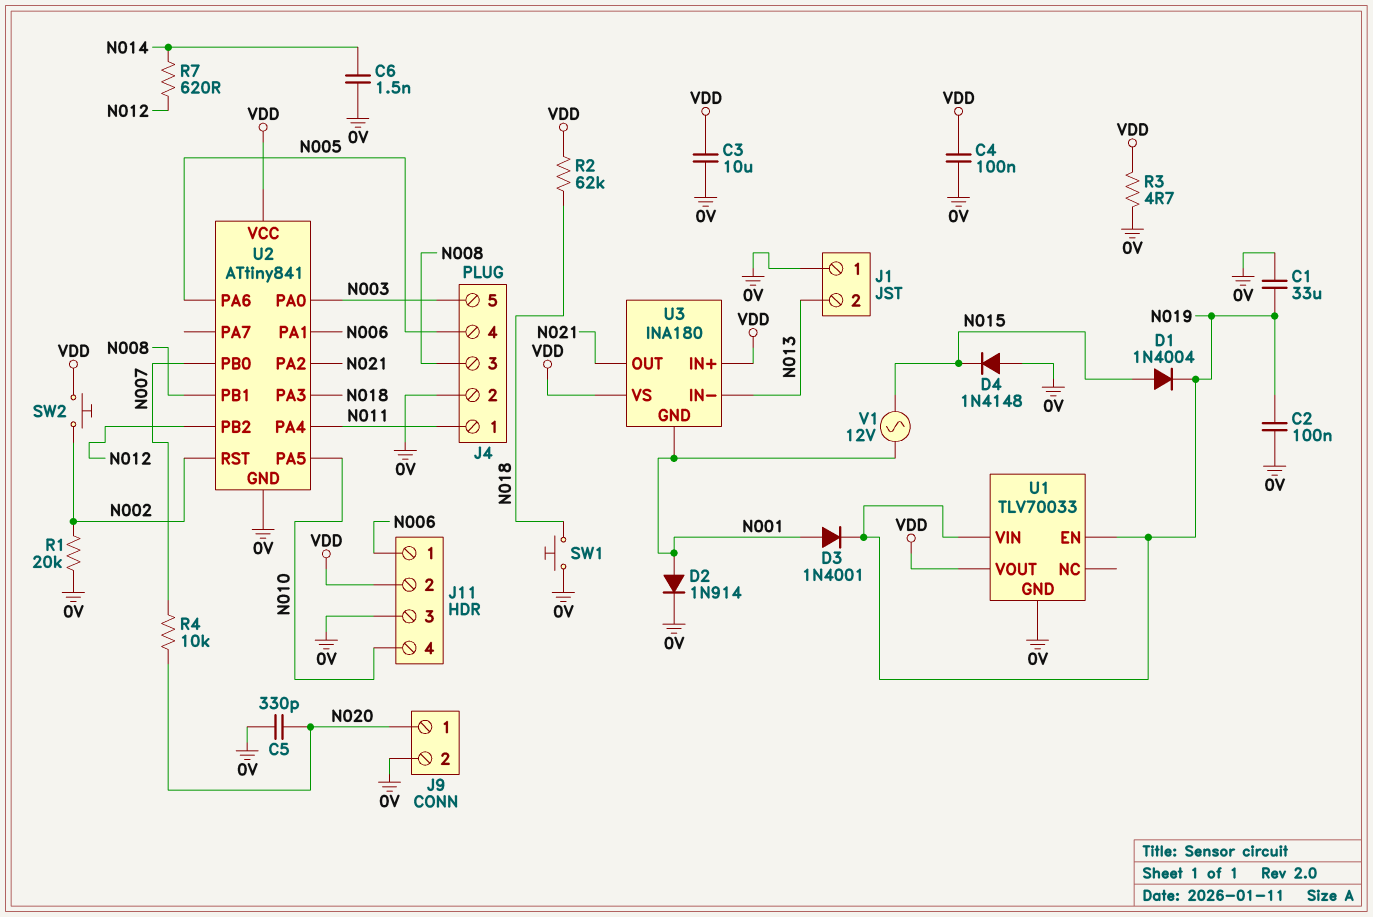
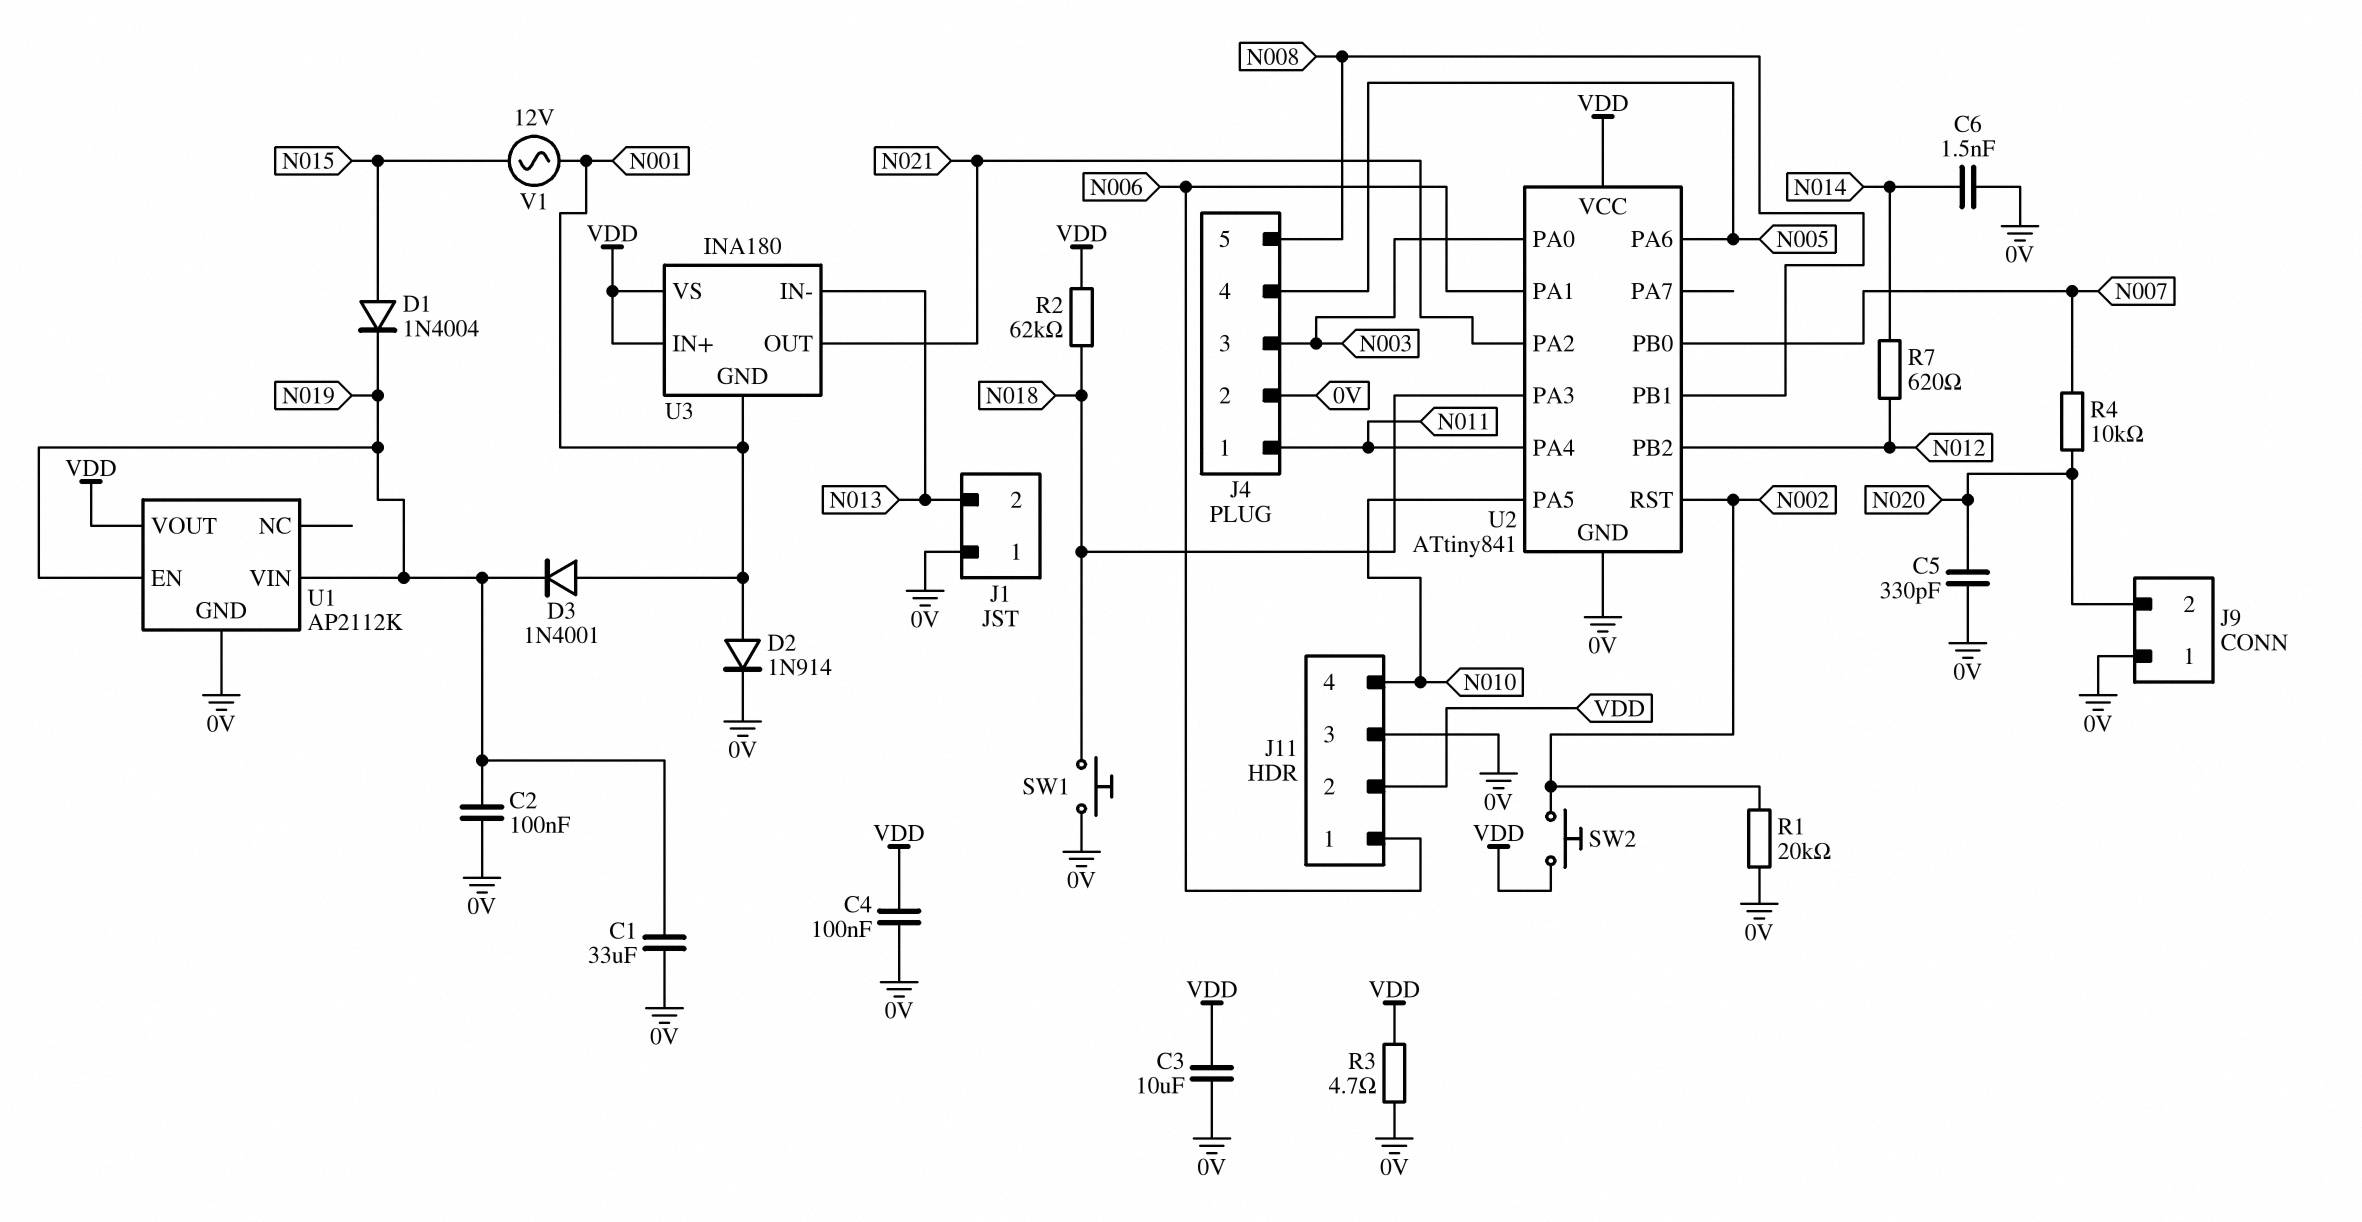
D4: diode 1N4148 (A 0V, K N015) -> none
J4 pin 3: N008 -> N003
J4 pin 5: N003 -> N008
J9 pin 1: N020 -> 0V
J9 pin 2: 0V -> N020
U1: TLV70033 -> AP2112K

